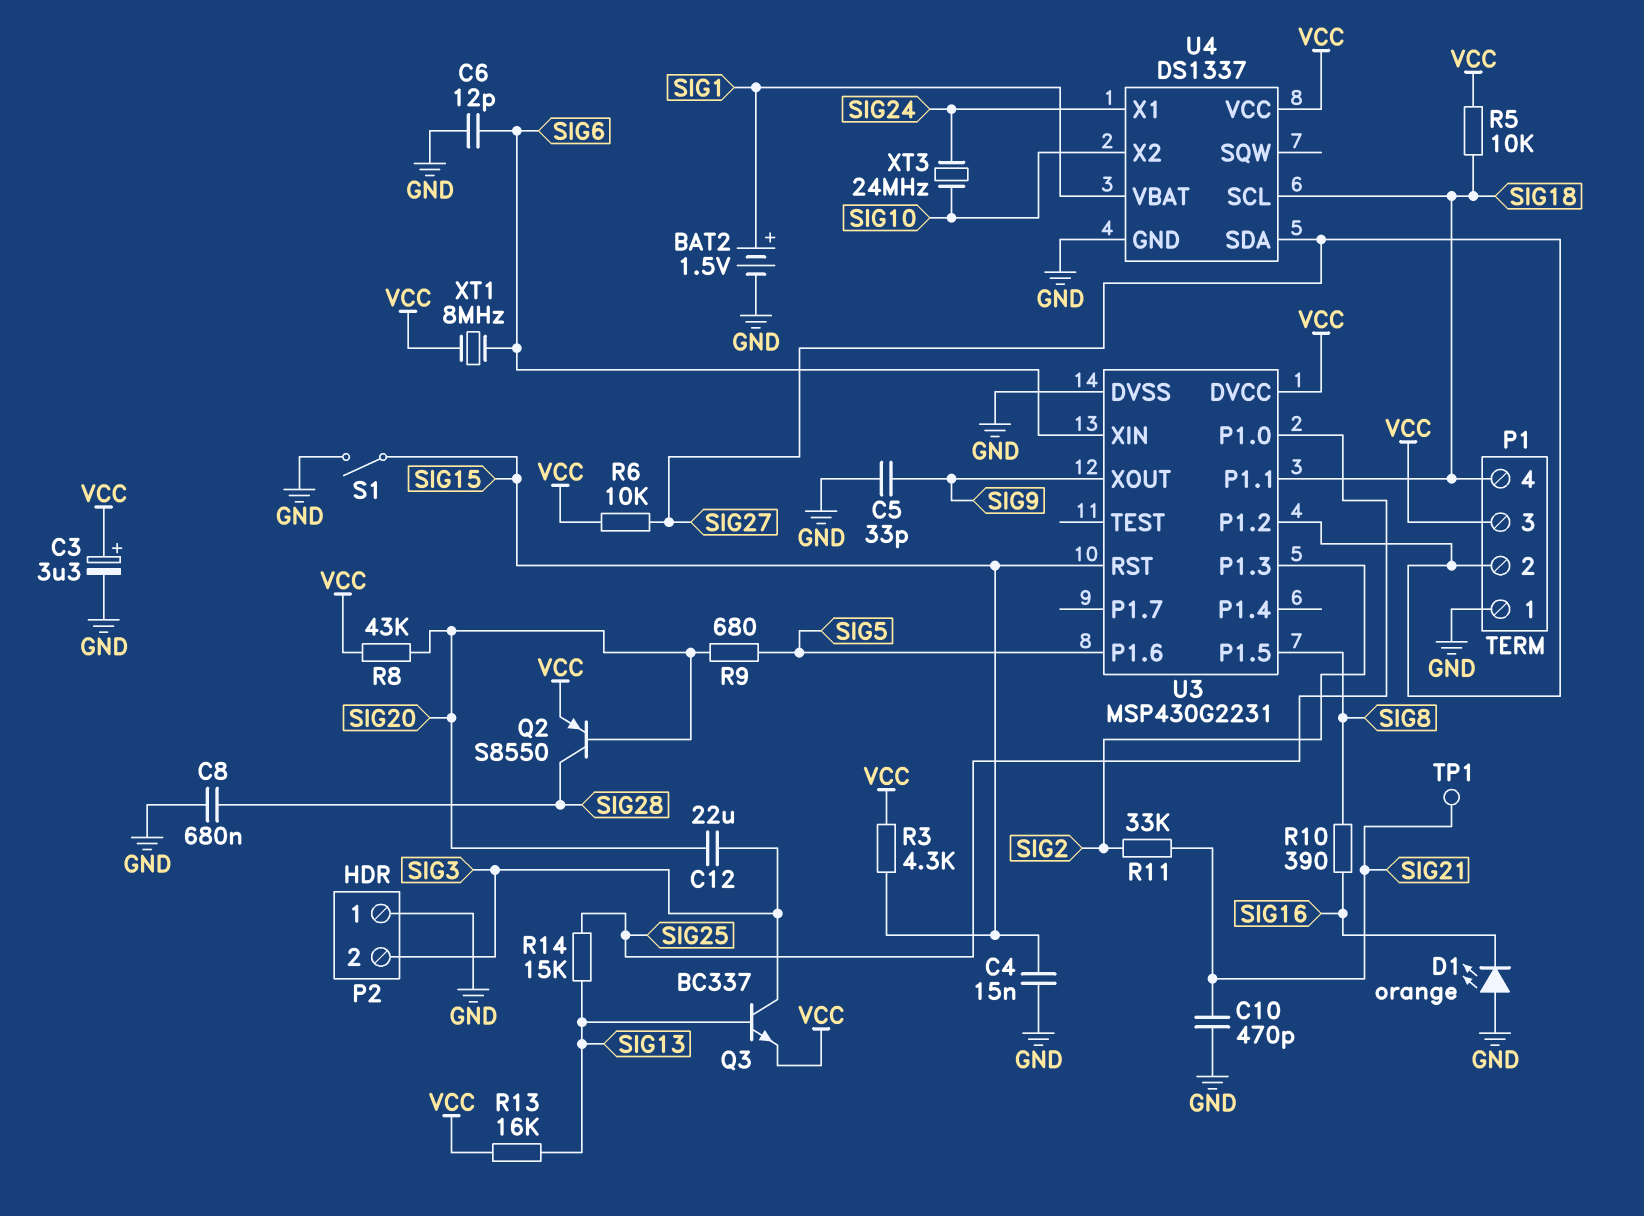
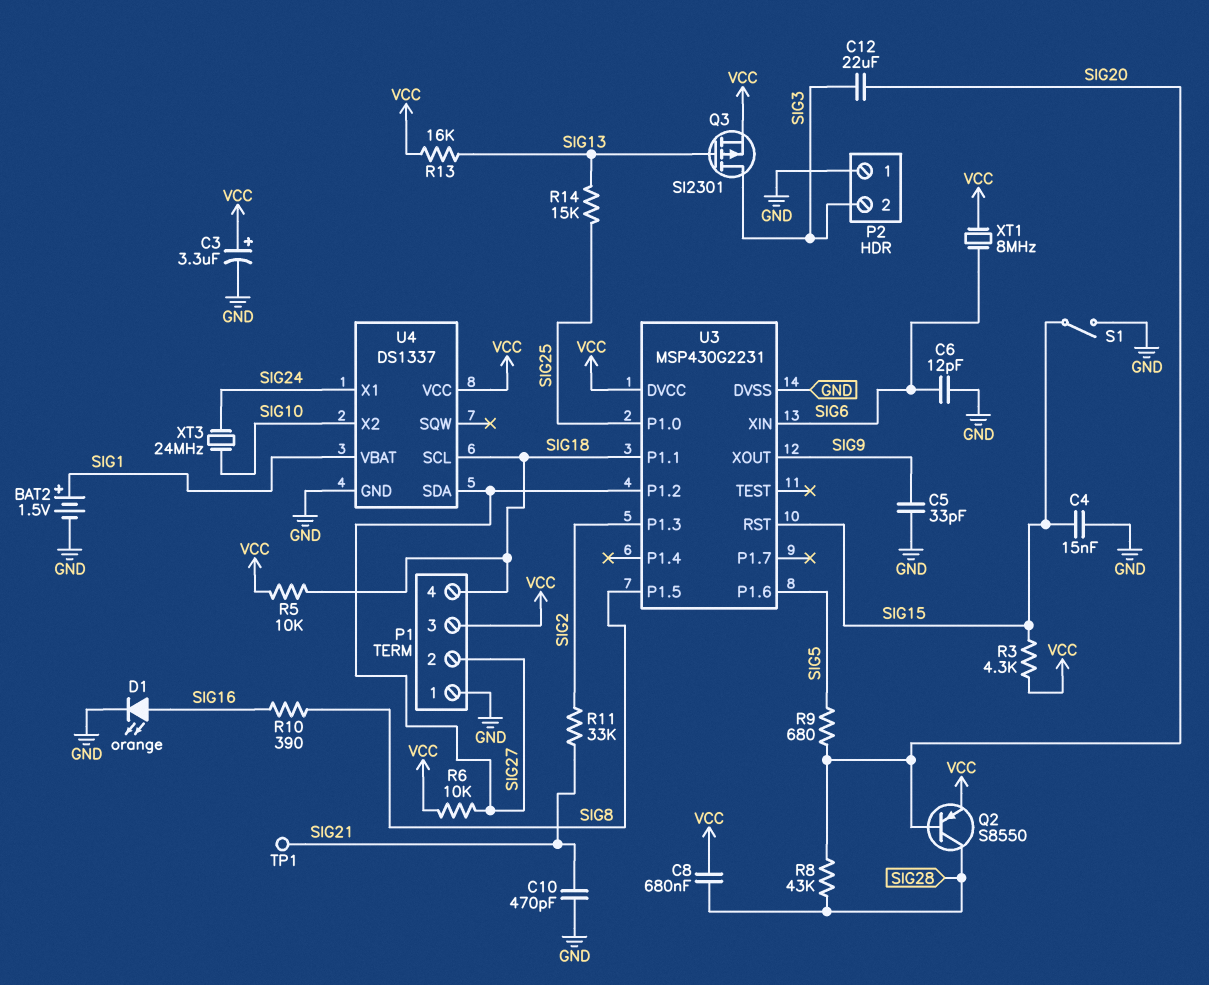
C8: 680nF (GND, SIG28) -> 680nF (SIG28, VCC)
D1: LED orange (A GND, K SIG16) -> LED orange (A SIG16, K GND)
Q3: NPN BC337 (B SIG13, C SIG3, E VCC) -> PMOS SI2301 (G SIG13, D SIG3, S VCC)
R8: 43k (SIG20, VCC) -> 43k (SIG20, SIG28)

